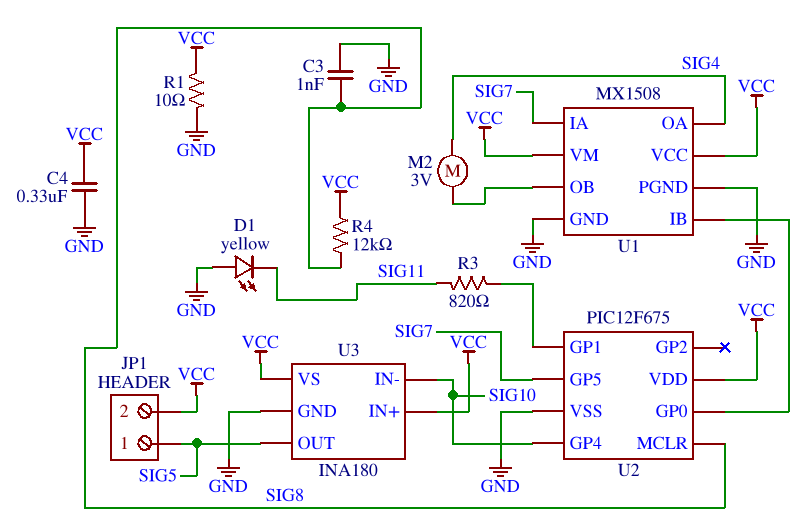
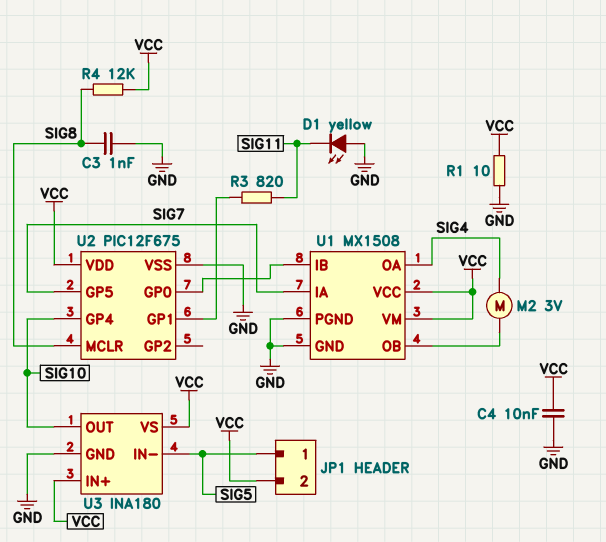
C4: 330nF (GND, VCC) -> 10nF (GND, VCC)
U3 pin IN-: SIG10 -> SIG5
U3 pin OUT: SIG5 -> SIG10

